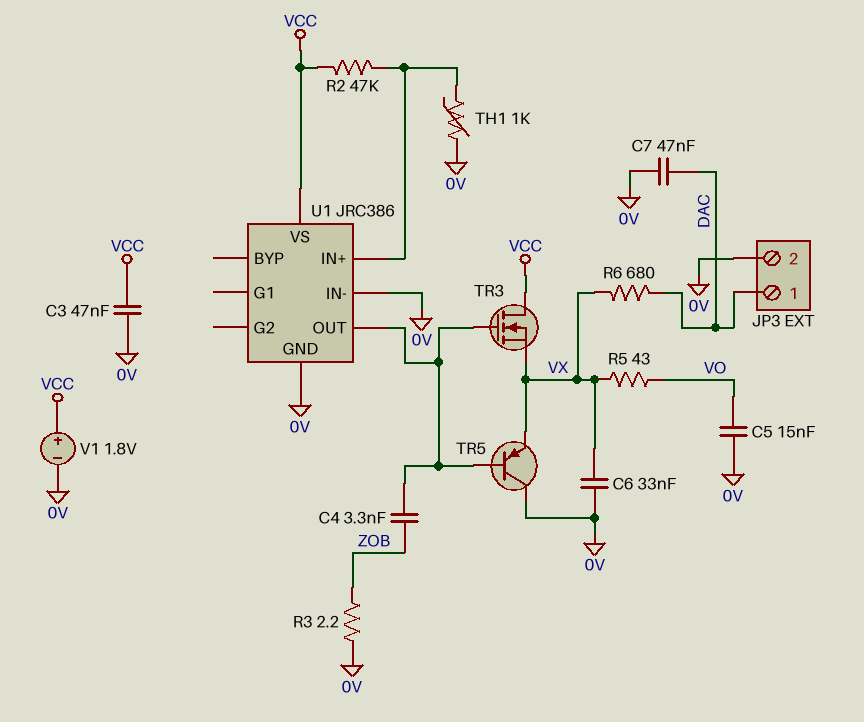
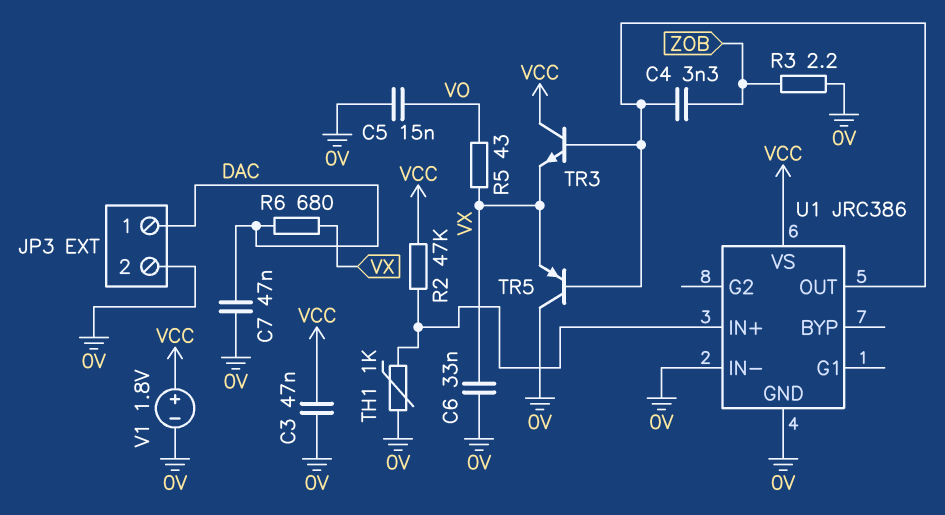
TR3: NMOS (G U1/OUT, D VCC, S VX) -> NPN (B U1/OUT, C VCC, E VX)

